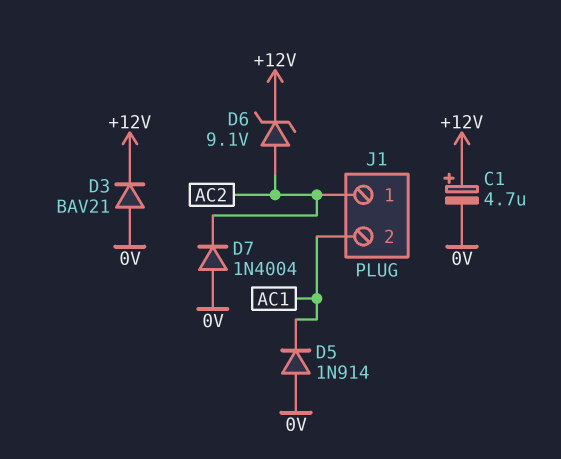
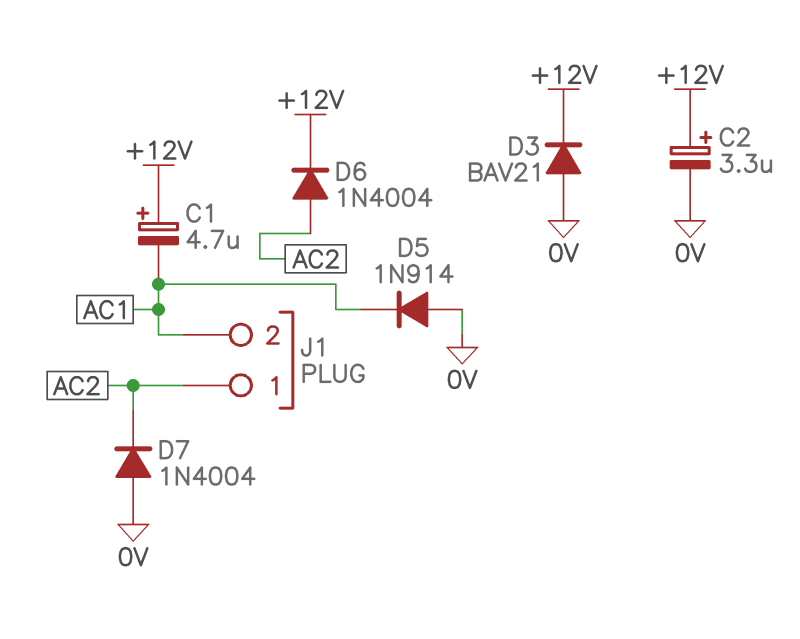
C1: 4.7uF (plus +12V, minus 0V) -> 4.7uF (plus +12V, minus AC1)
C2: none -> 3.3uF (plus +12V, minus 0V)
D6: zener 9.1V (A AC2, K +12V) -> diode 1N4004 (A AC2, K +12V)

